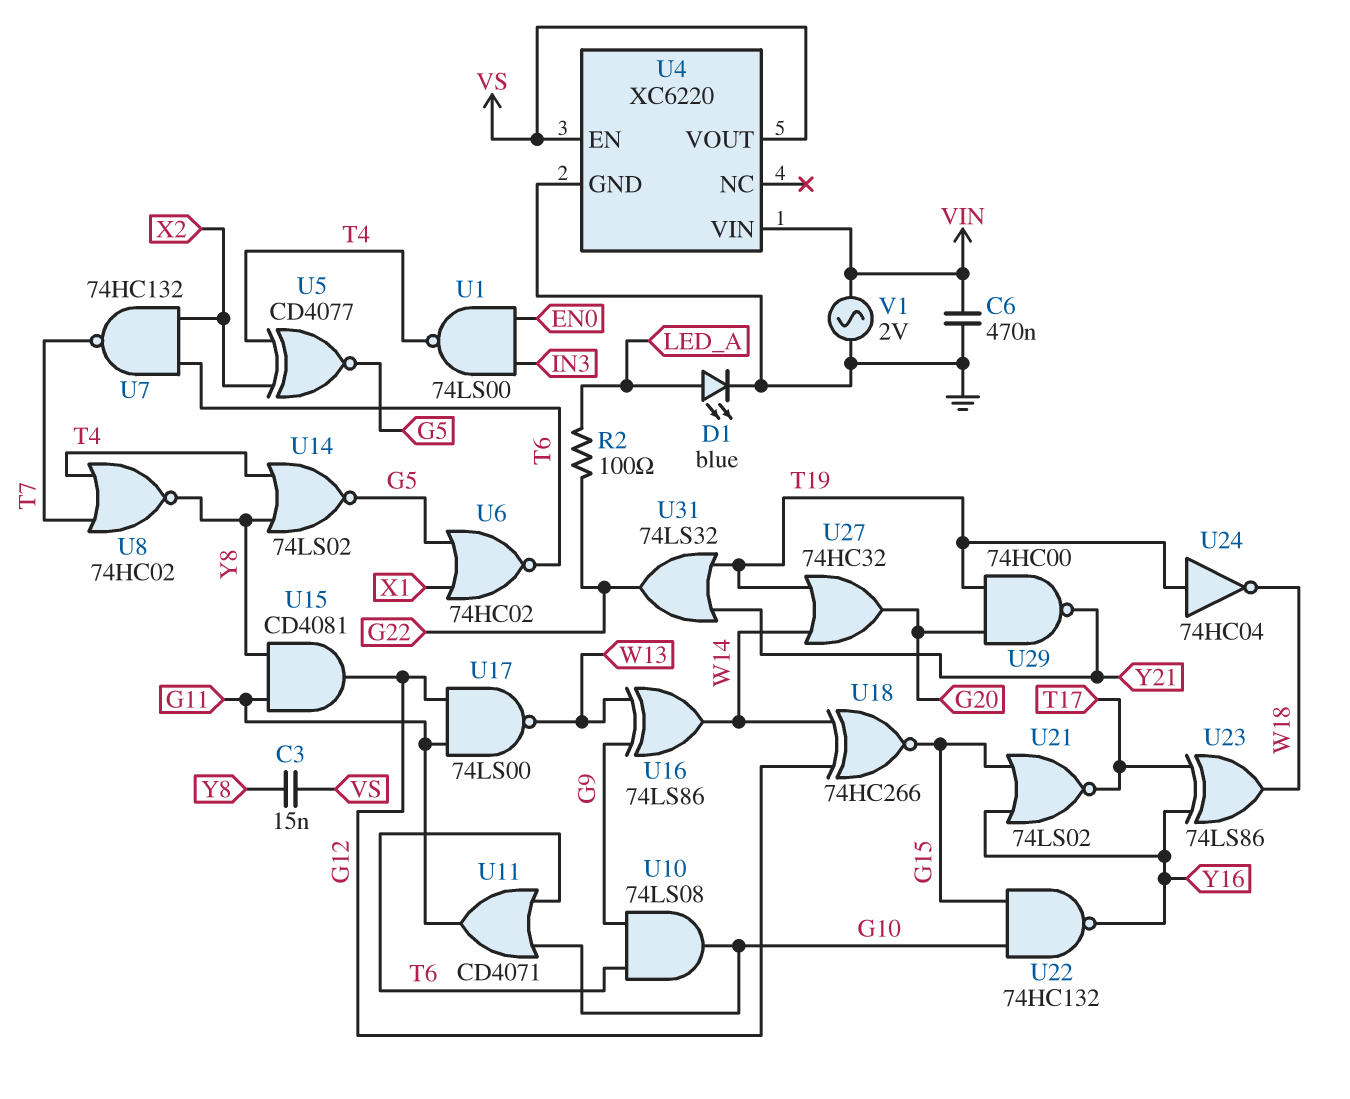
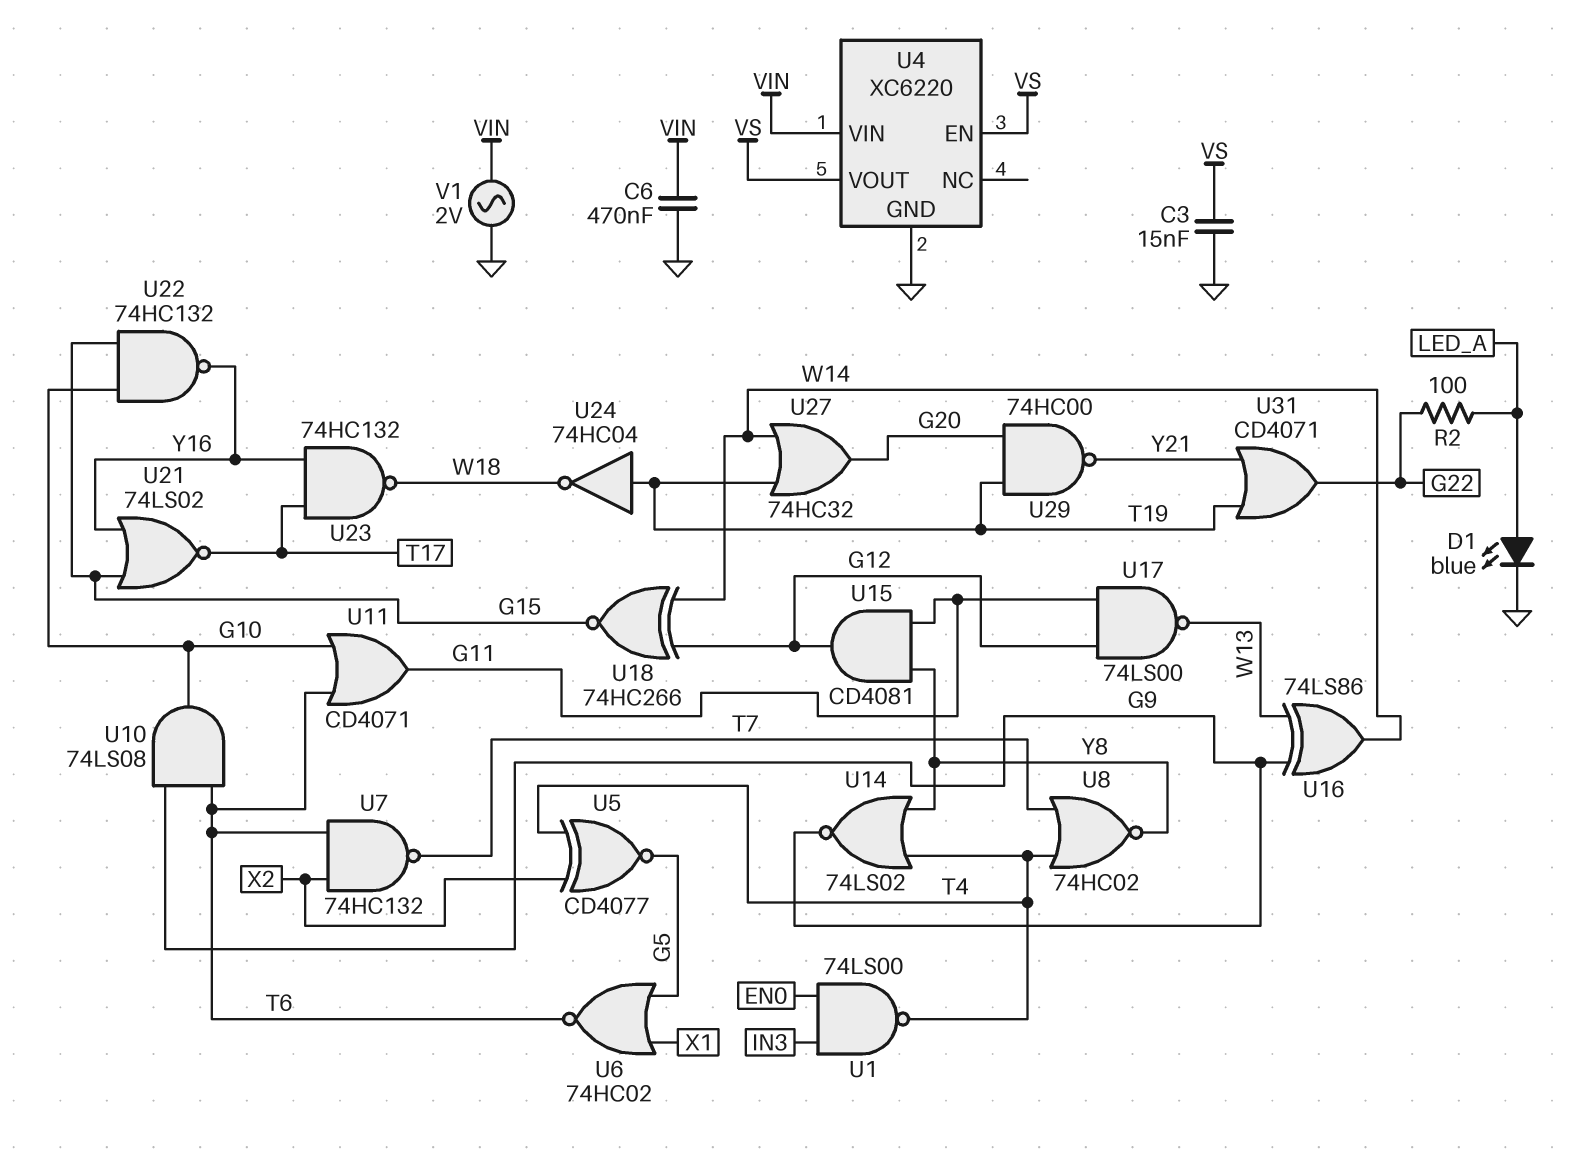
C3: 15nF (VS, Y8) -> 15nF (GND, VS)
U14: NOR 74LS02 (in T4, in Y8, out G5) -> NOR 74LS02 (in T4, in Y8, out G9)
U23: XOR 74LS86 (in T17, in Y16, out W18) -> NAND 74HC132 (in T17, in Y16, out W18)
U31: OR 74LS32 (in T19, in Y21, out G22) -> OR CD4071 (in T19, in Y21, out G22)

